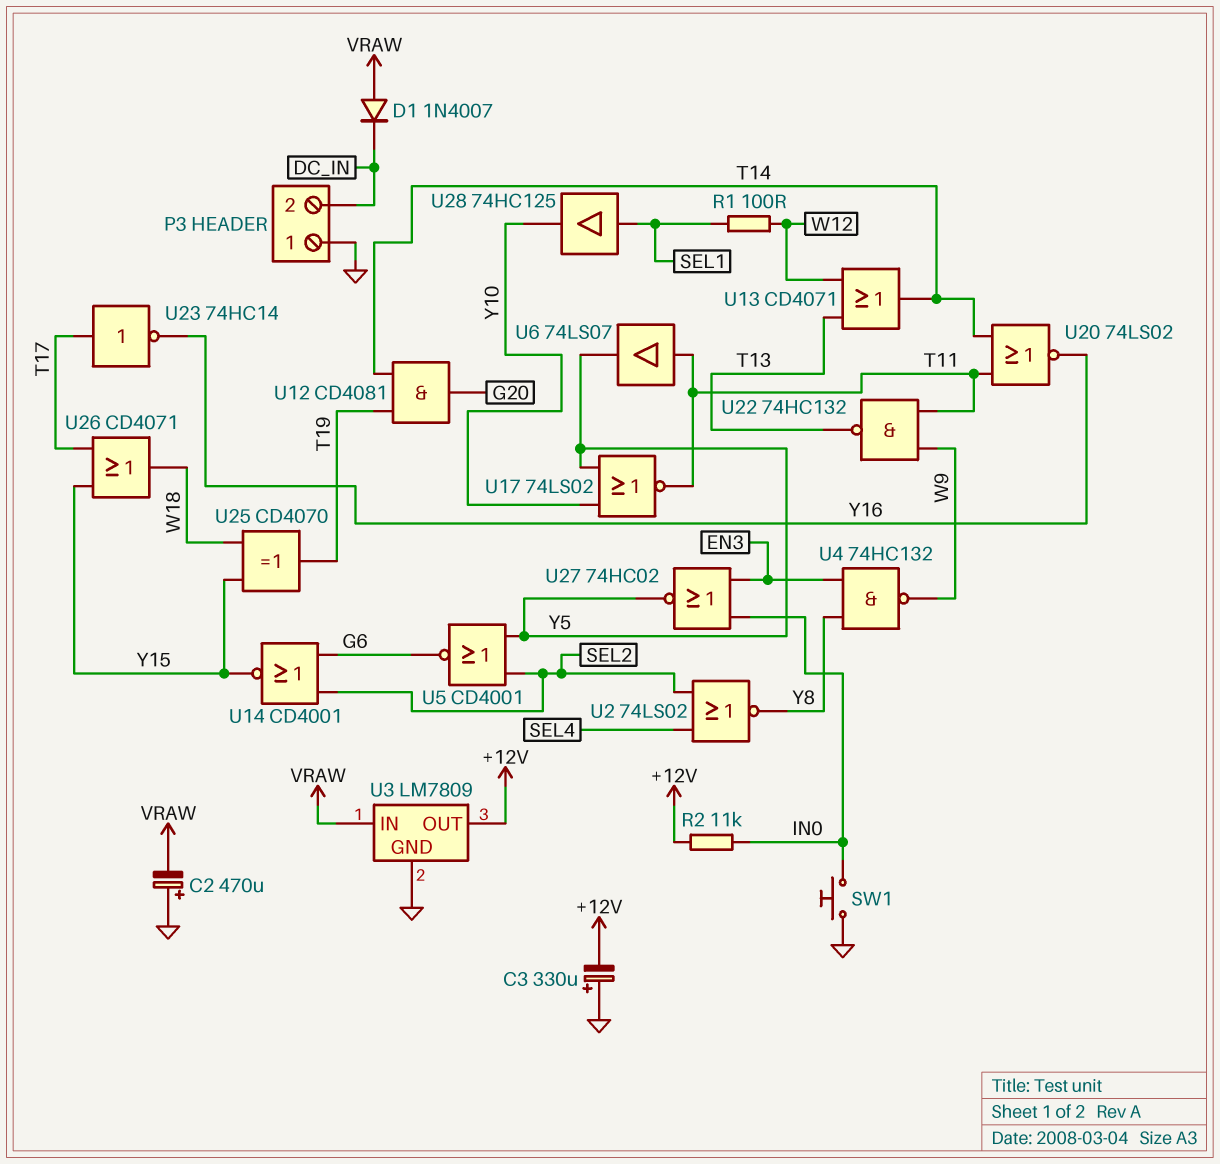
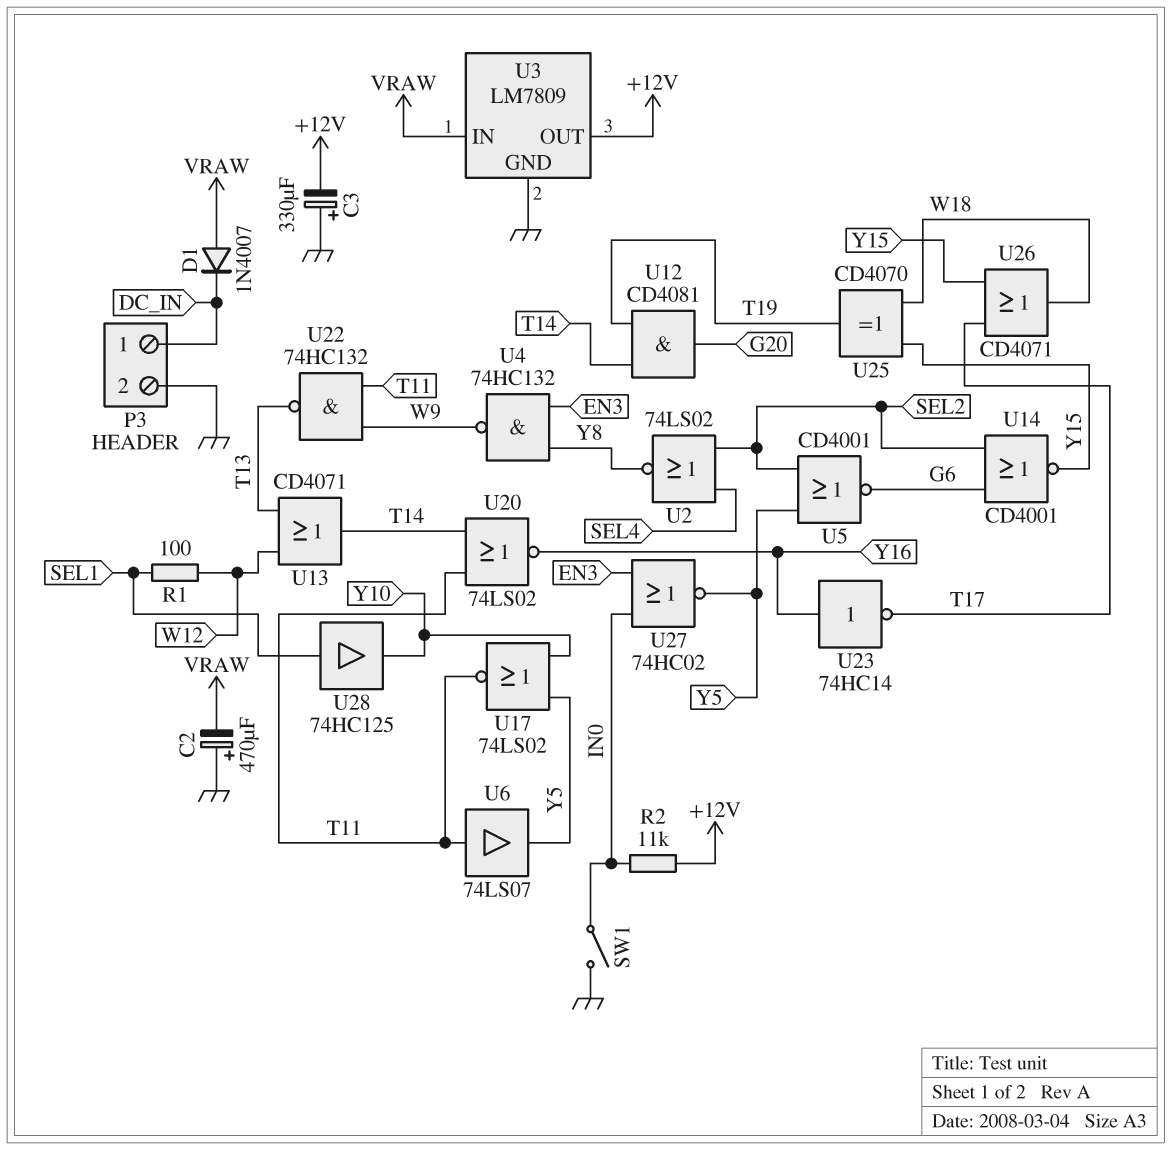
P3 pin 1: GND -> DC_IN
P3 pin 2: DC_IN -> GND
SW1: button (GND, IN0) -> switch (GND, IN0)
U23: NOT 74HC14 (in T17, out Y16) -> NOT 74HC14 (in Y16, out T17)

